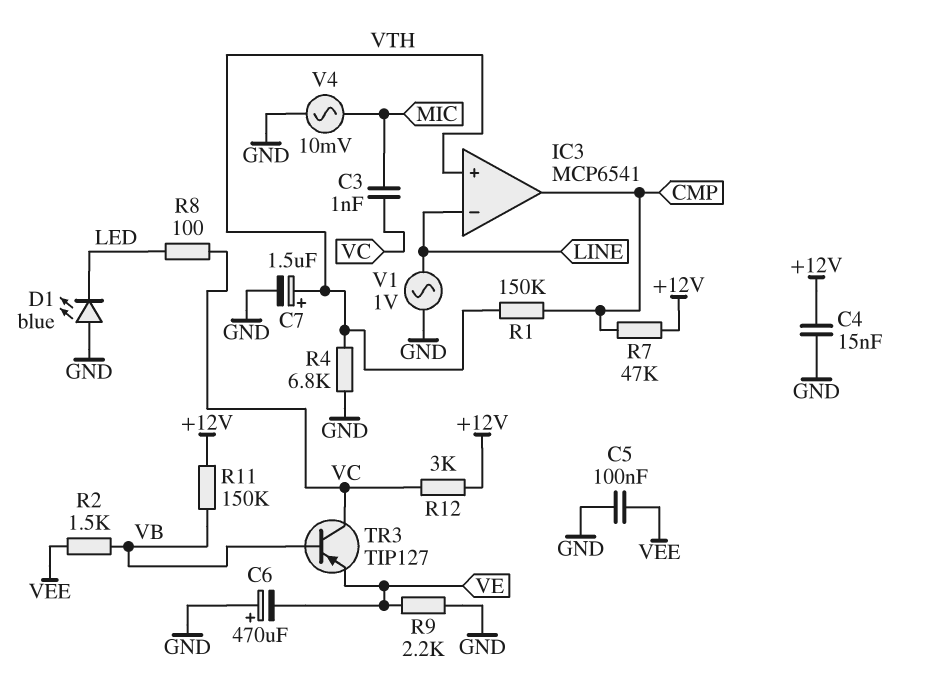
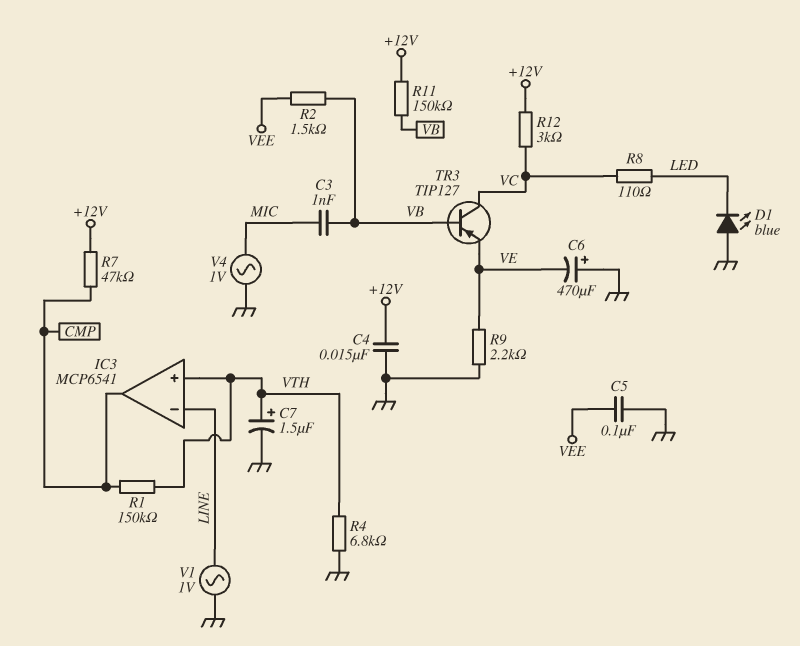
C3: 1nF (MIC, VC) -> 1nF (MIC, VB)
R8: 100 (LED, VC) -> 110 (LED, VC)
V4: AC 10mV (GND, MIC) -> AC 1V (GND, MIC)

